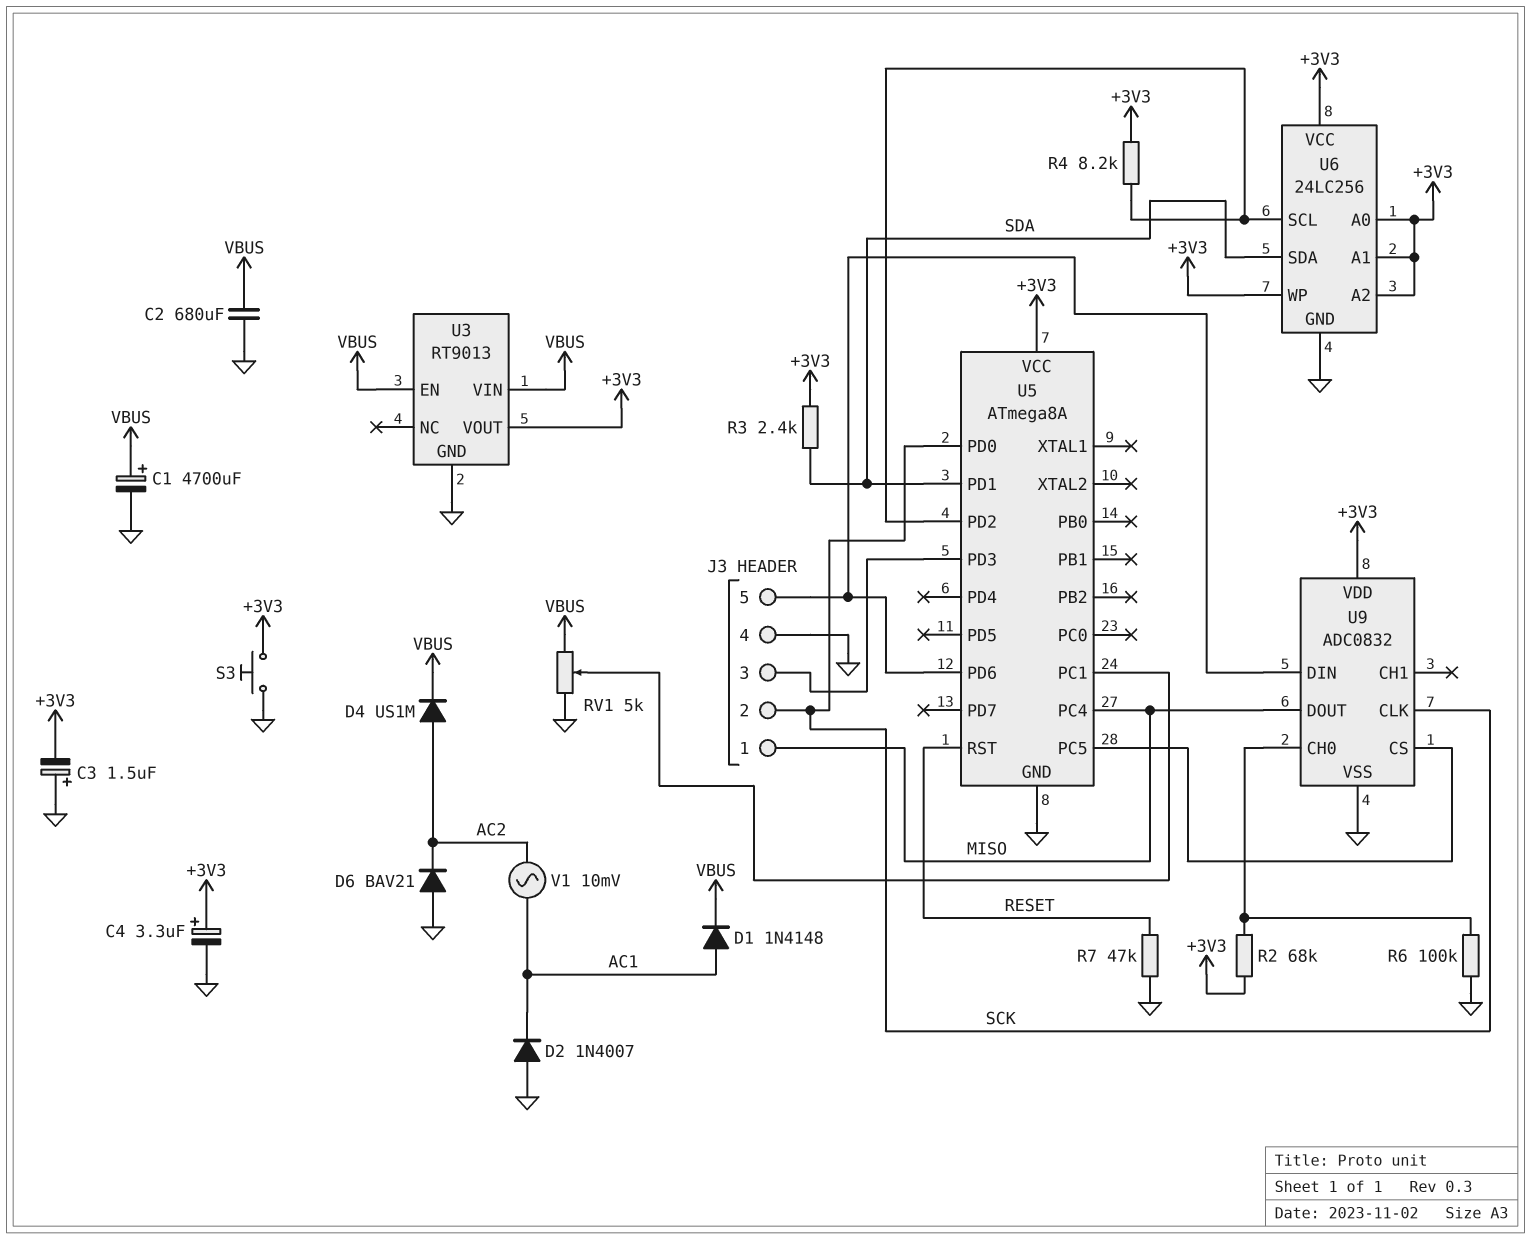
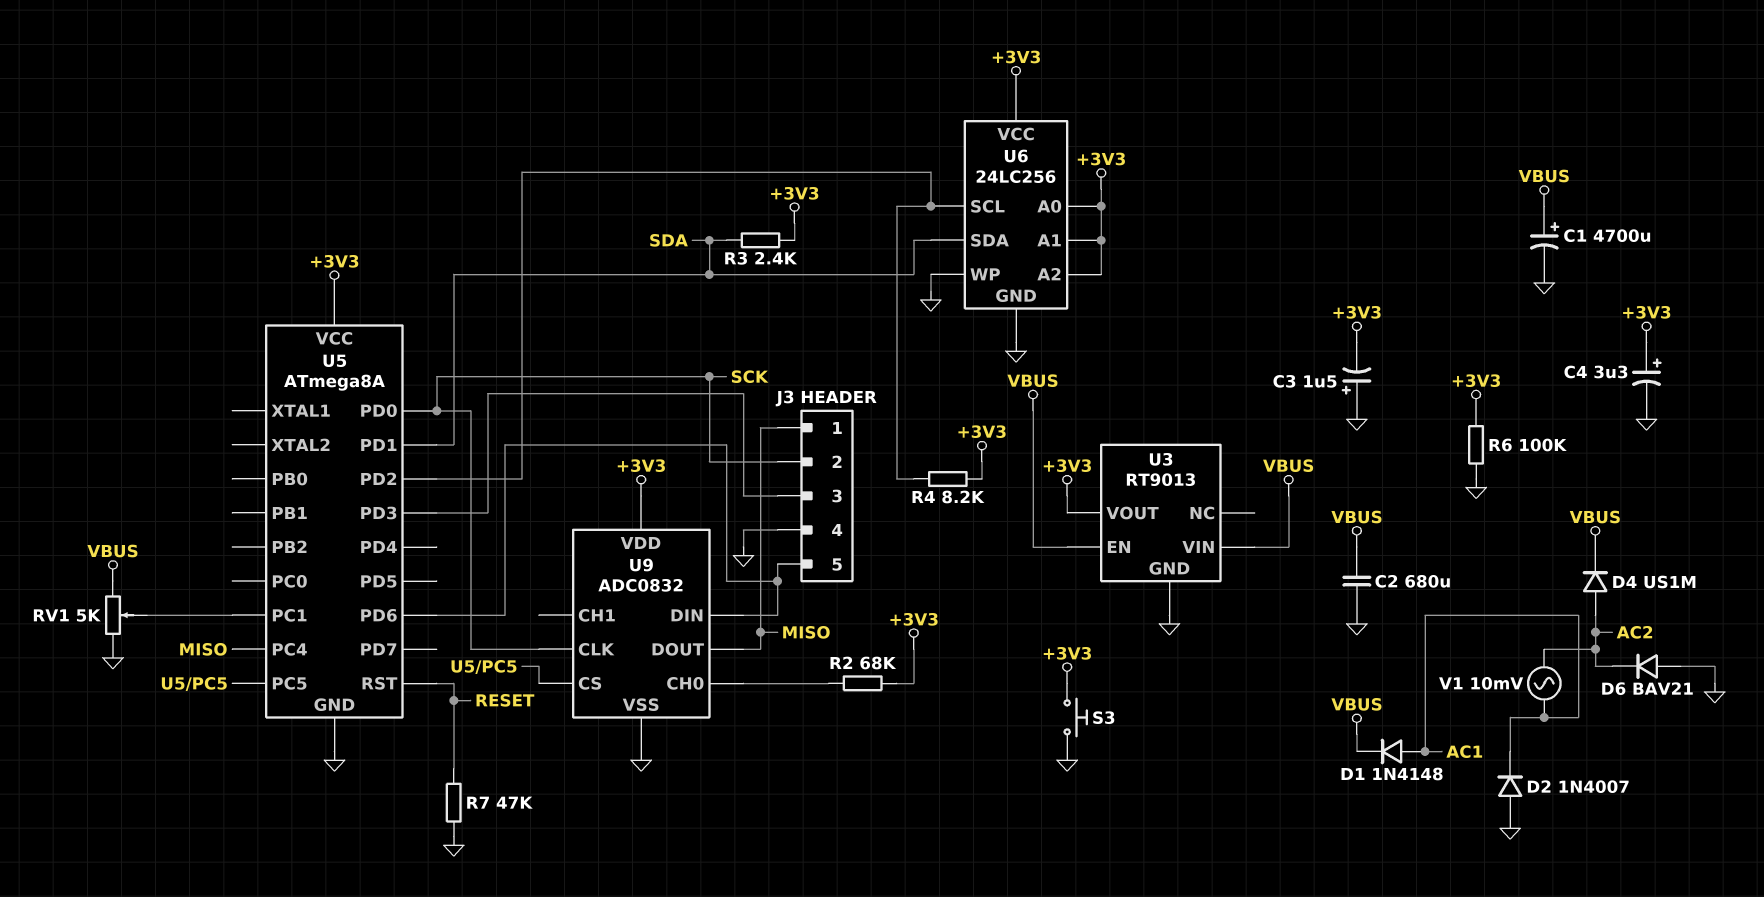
R6: 100k (GND, U9/CH0) -> 100k (+3V3, GND)
U6 pin WP: +3V3 -> GND

